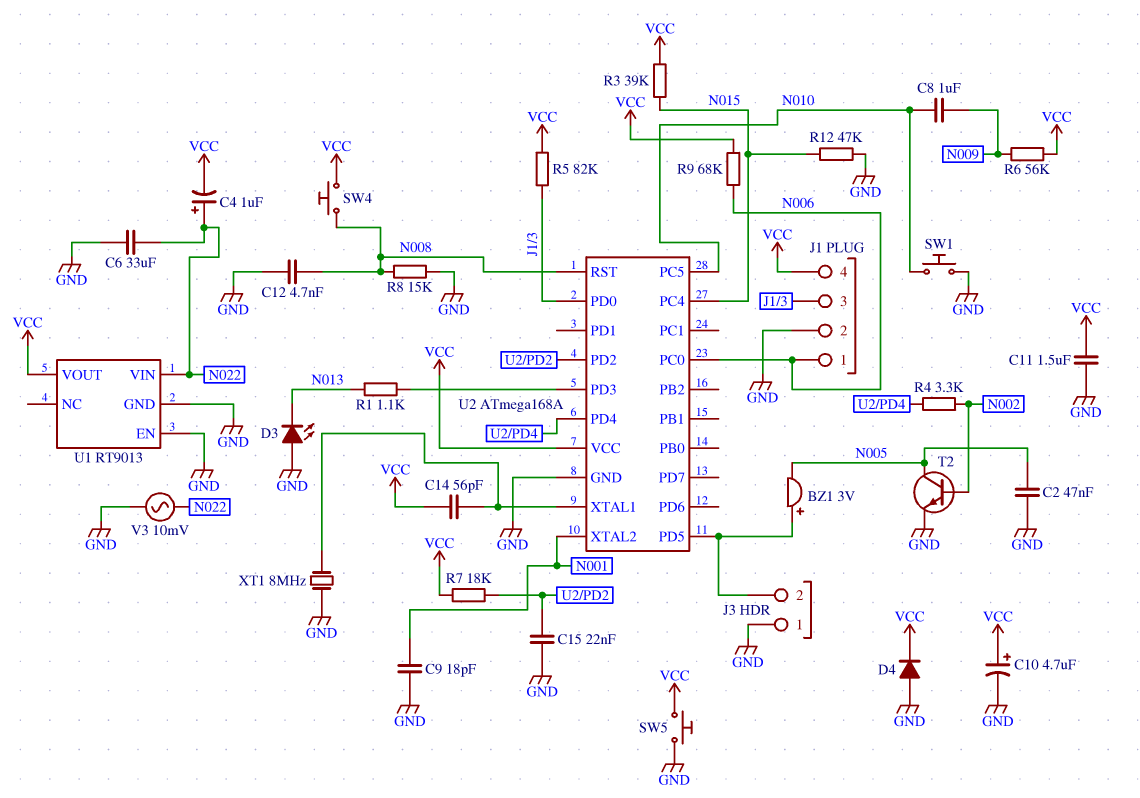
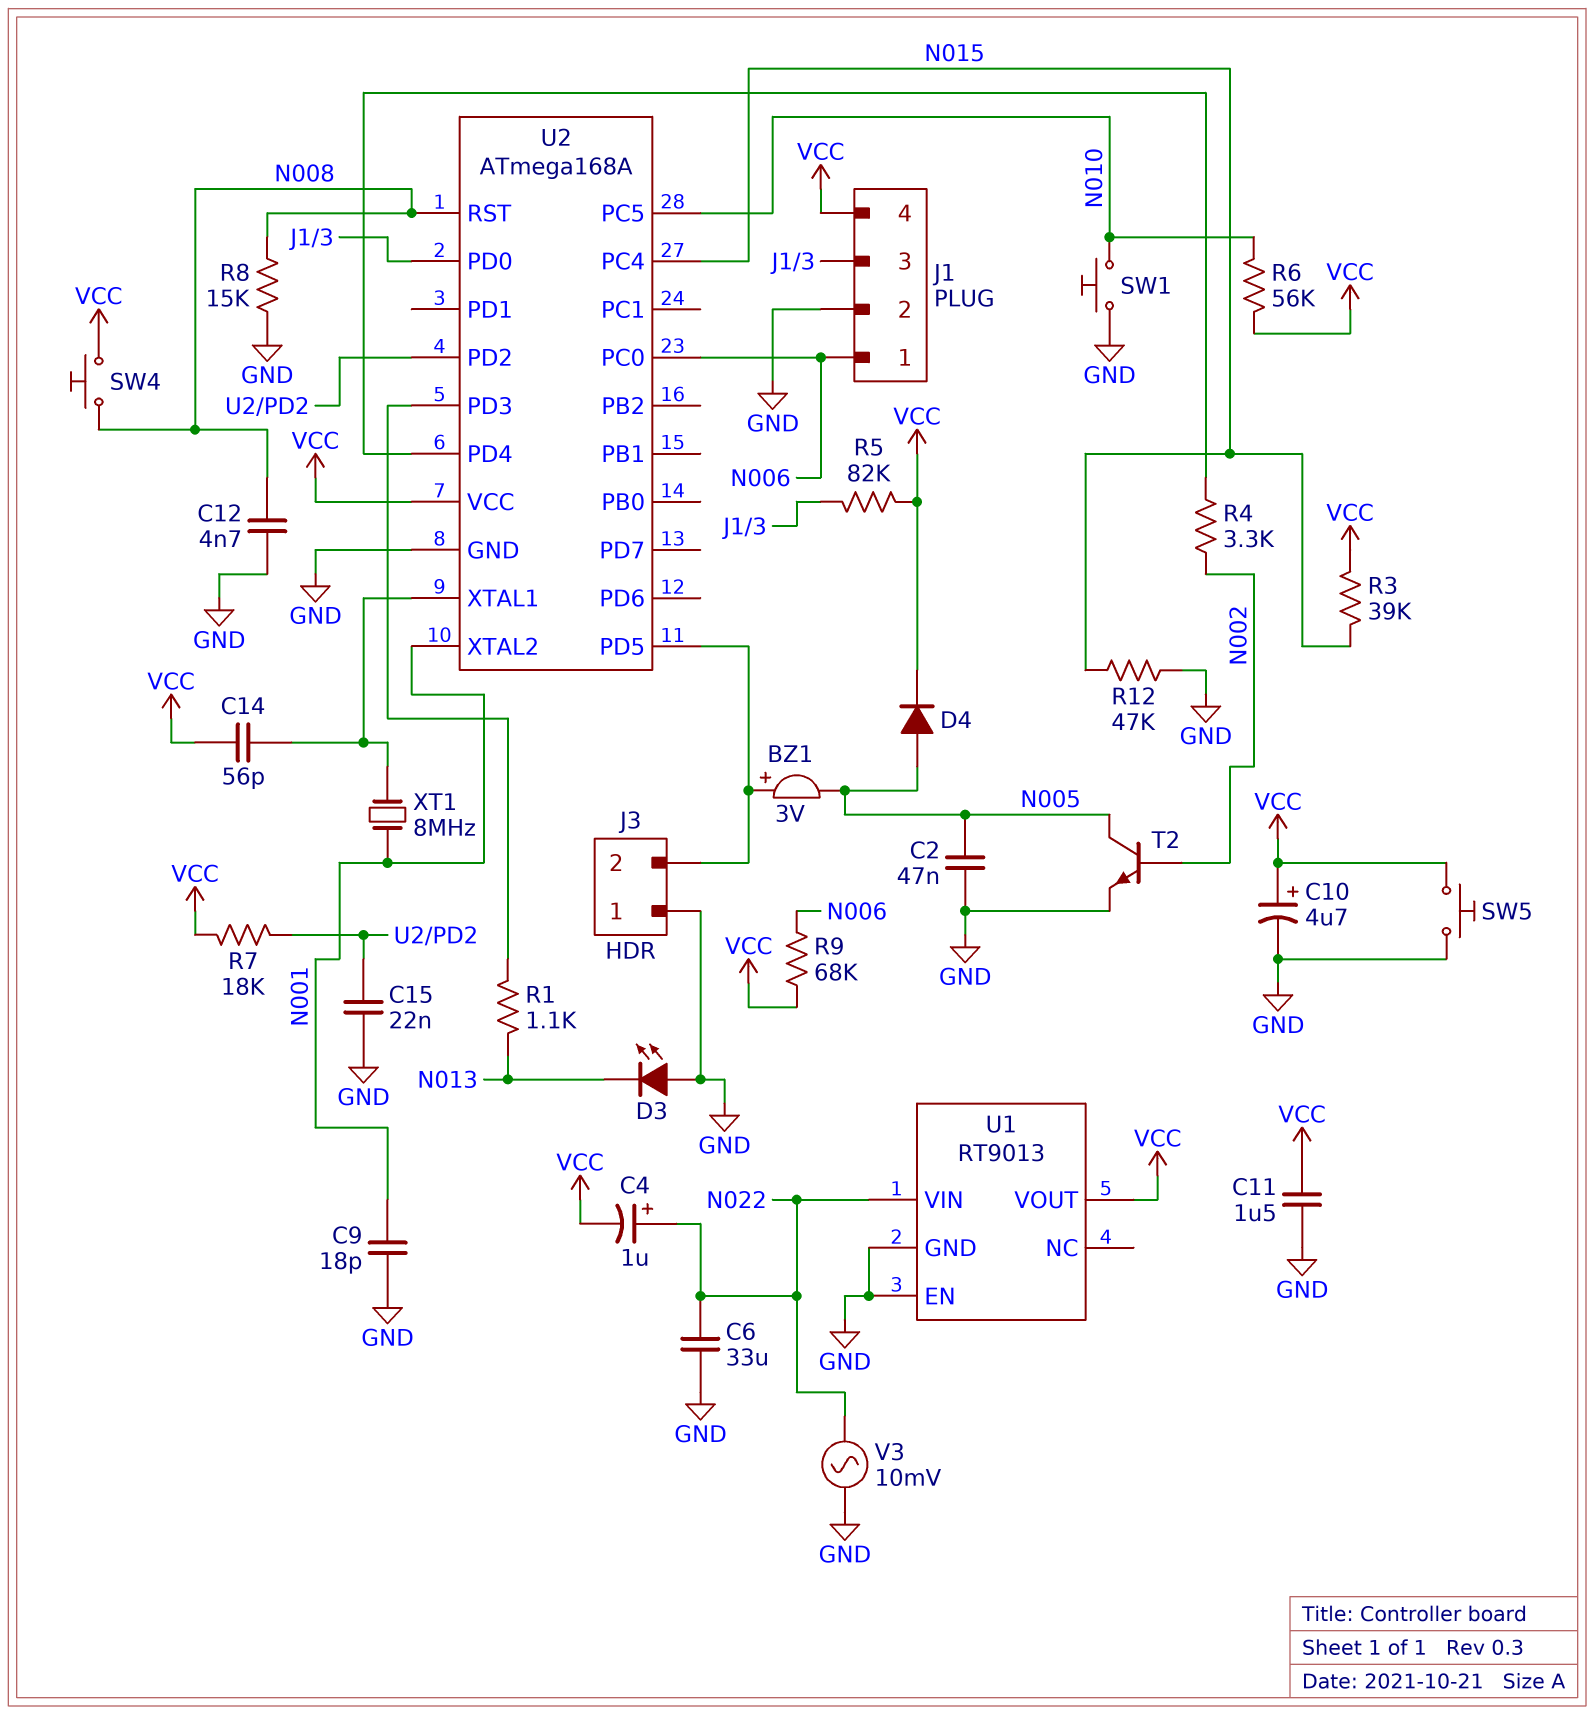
C8: 1uF (N009, N010) -> none
D4: diode (A GND, K VCC) -> diode (A N005, K VCC)
R6: 56k (N009, VCC) -> 56k (N010, VCC)
XT1: 8MHz (GND, U2/XTAL1) -> 8MHz (N001, U2/XTAL1)

